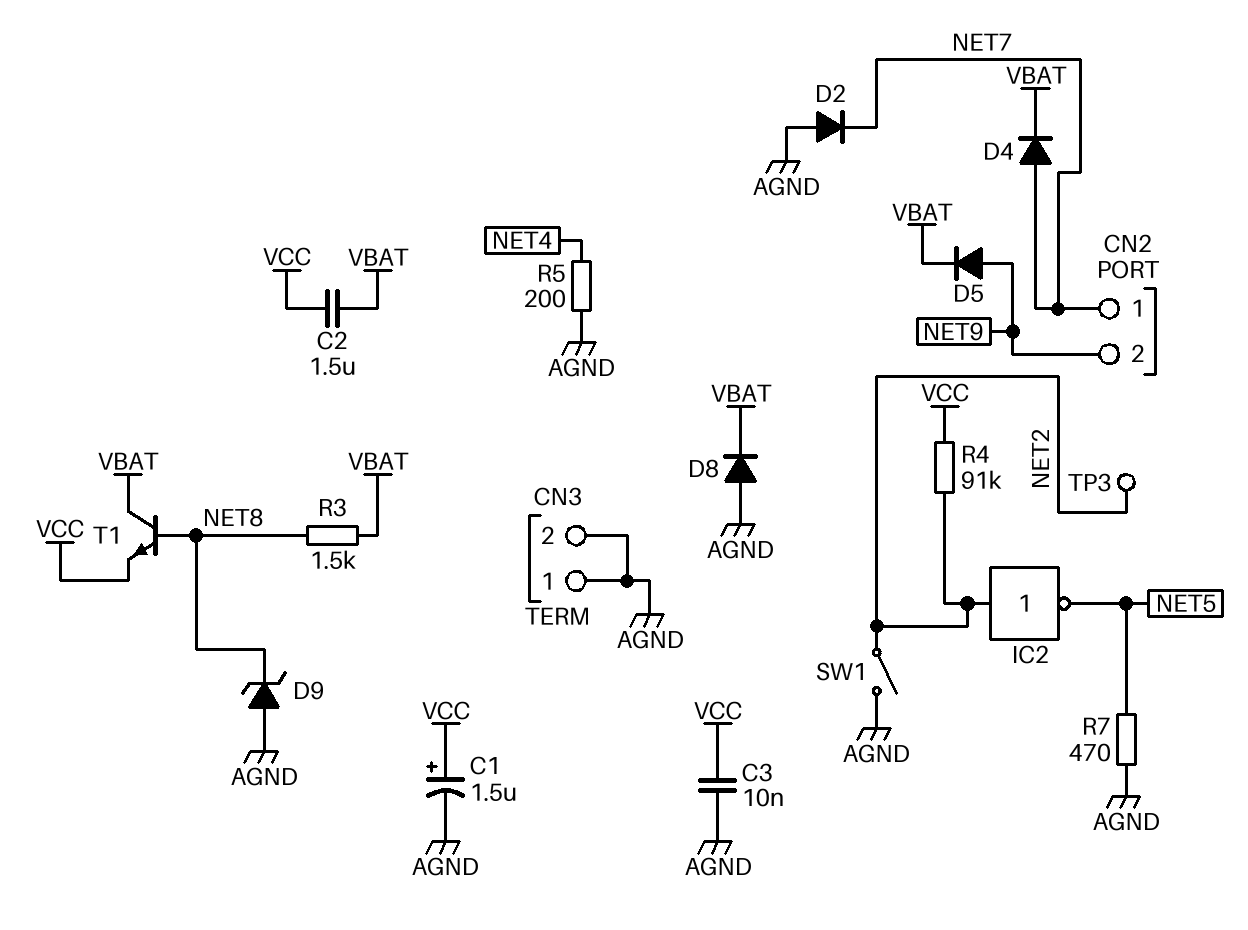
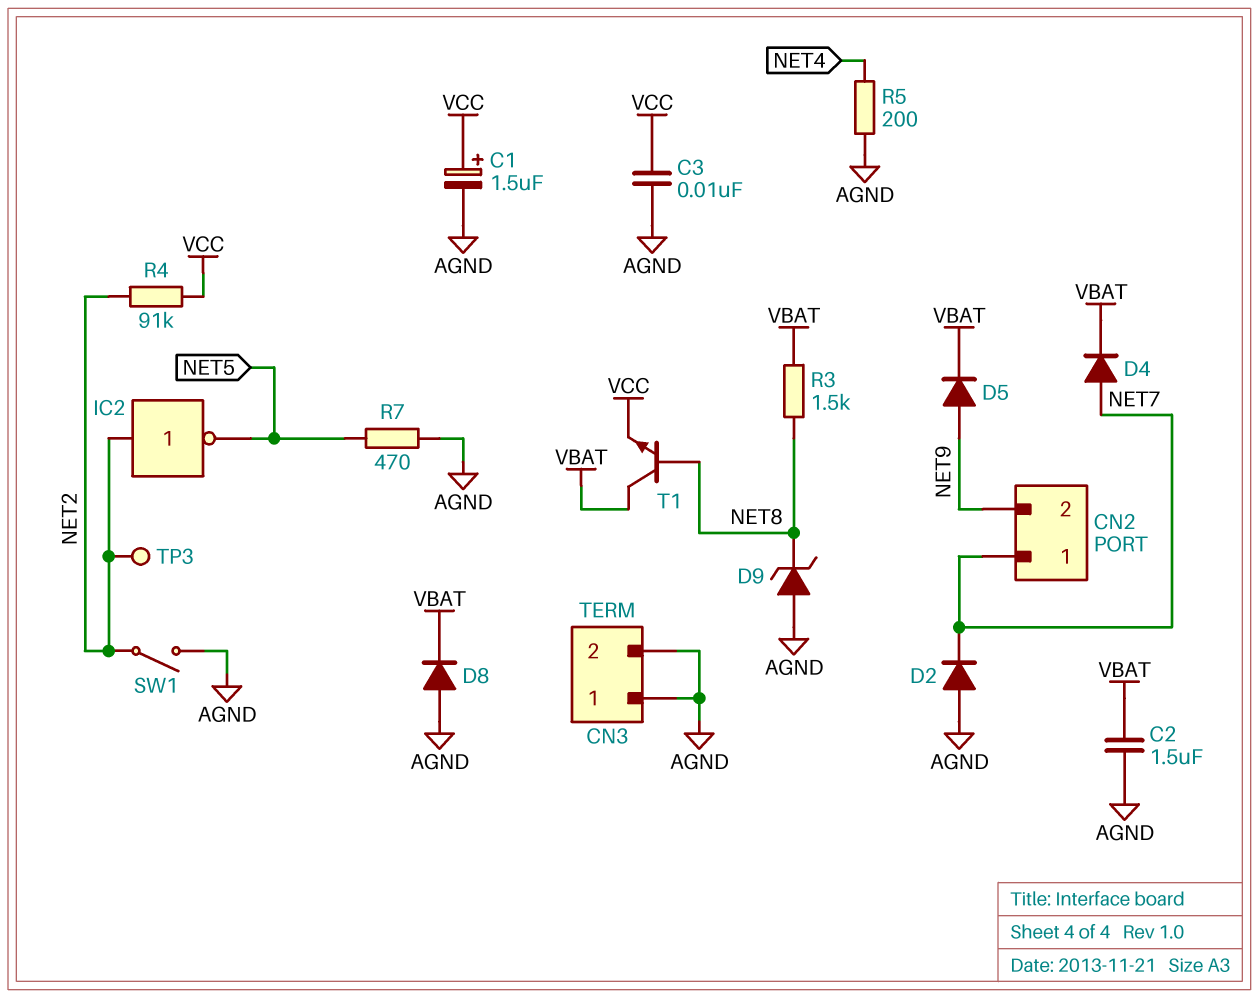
C2: 1.5uF (VBAT, VCC) -> 1.5uF (AGND, VBAT)

